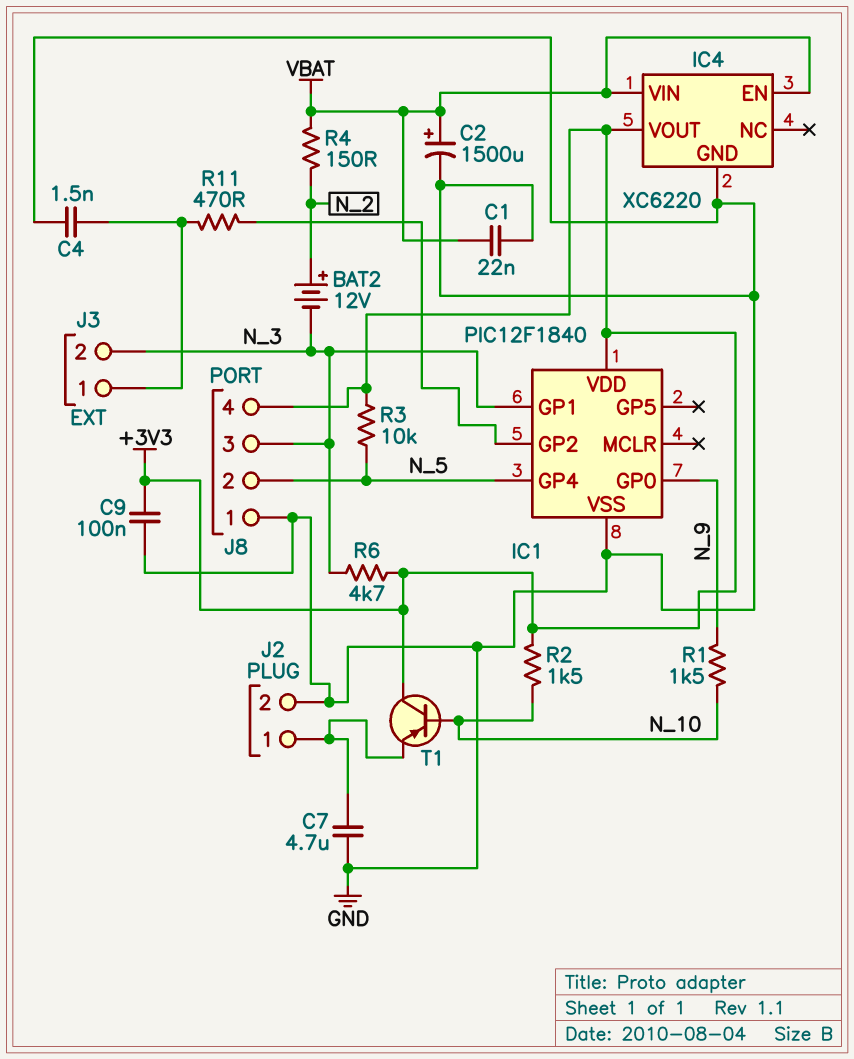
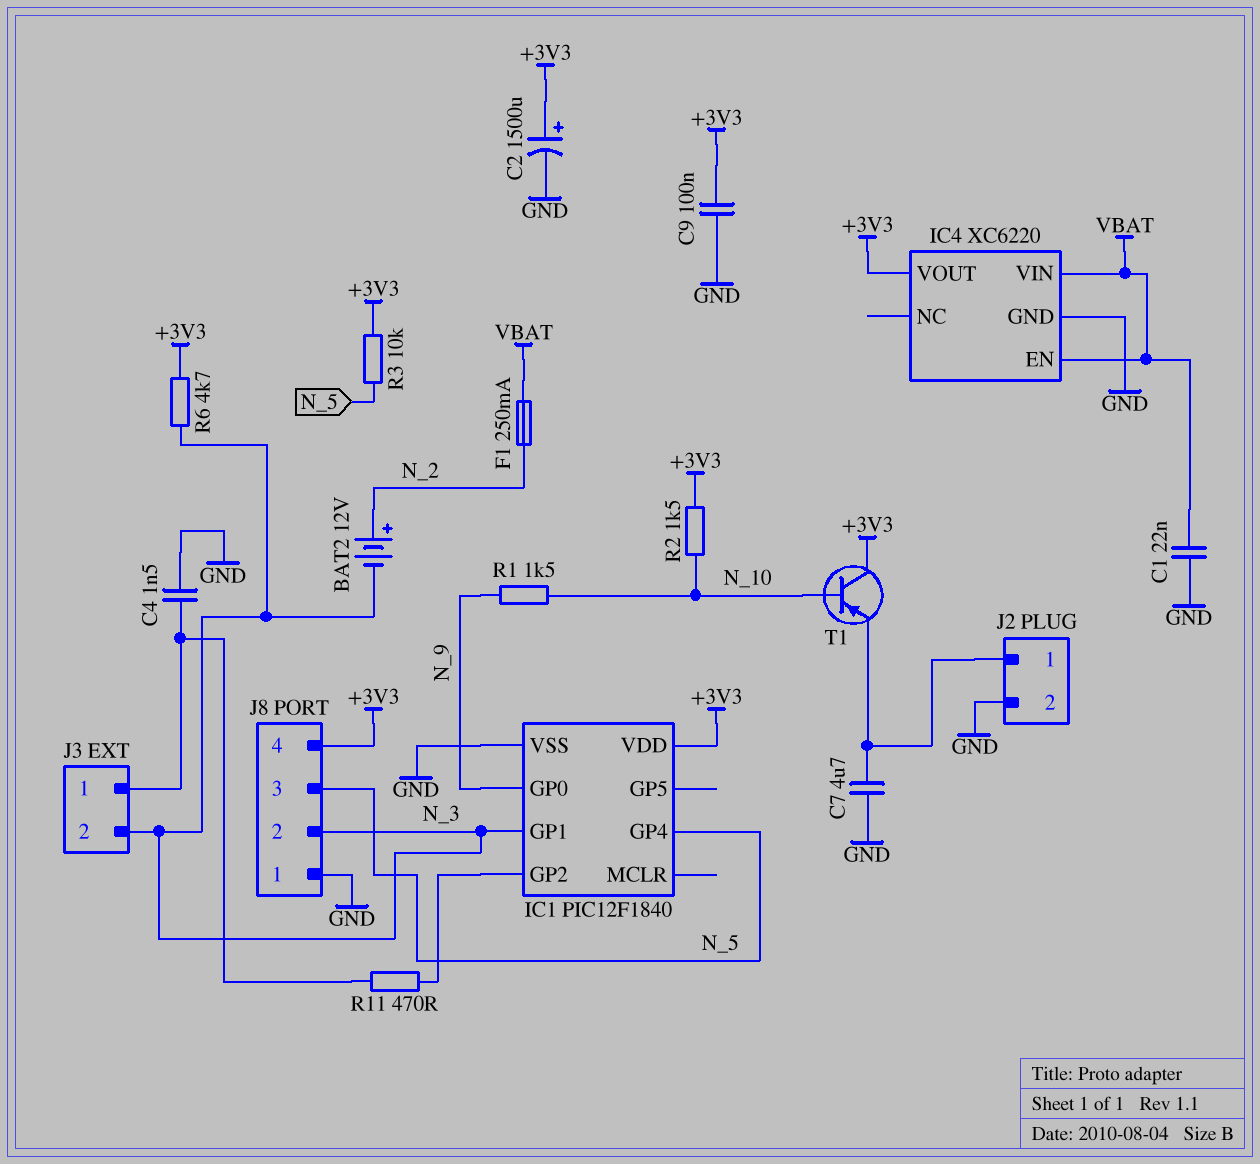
C2: 1500uF (plus VBAT, minus GND) -> 1500uF (plus +3V3, minus GND)
F1: none -> 250mA (N_2, VBAT)
J8 pin 2: N_5 -> N_3
J8 pin 3: N_3 -> N_5
R4: 150 (N_2, VBAT) -> none

